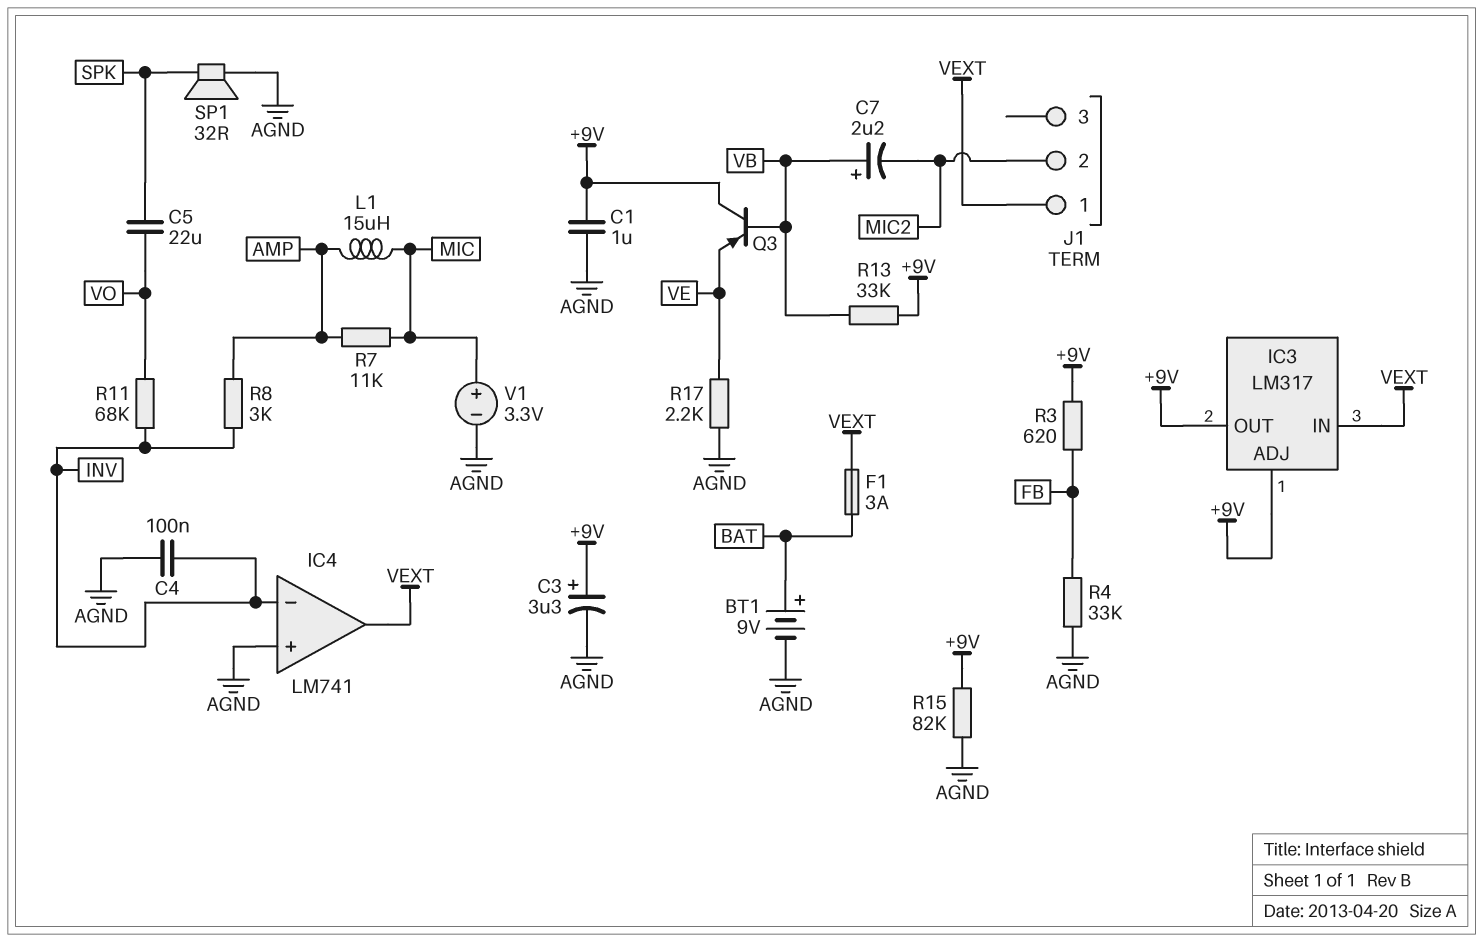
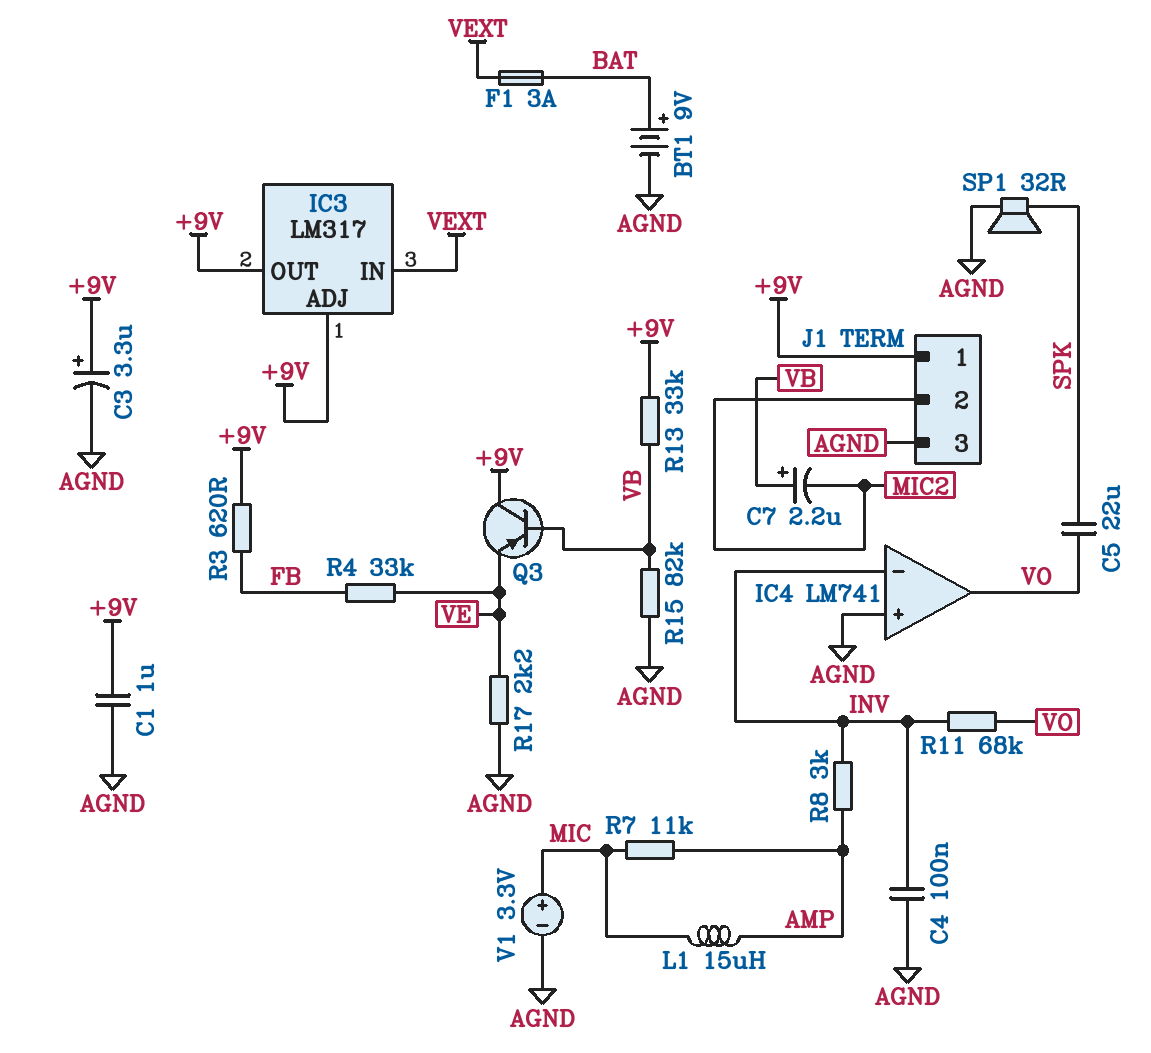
IC4 pin out: VEXT -> VO
J1 pin 1: VEXT -> +9V
J1 pin 3: none -> AGND
R4: 33k (AGND, FB) -> 33k (FB, VE)
R15: 82k (+9V, AGND) -> 82k (AGND, VB)

